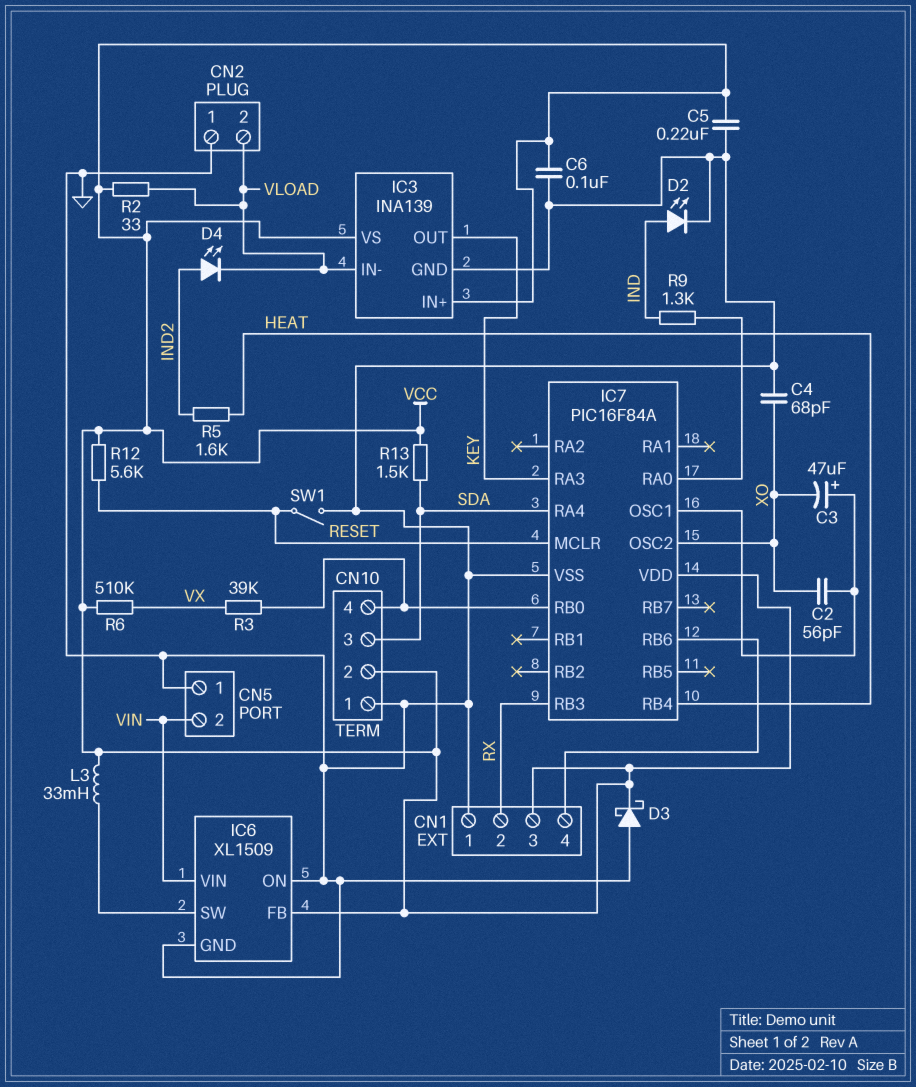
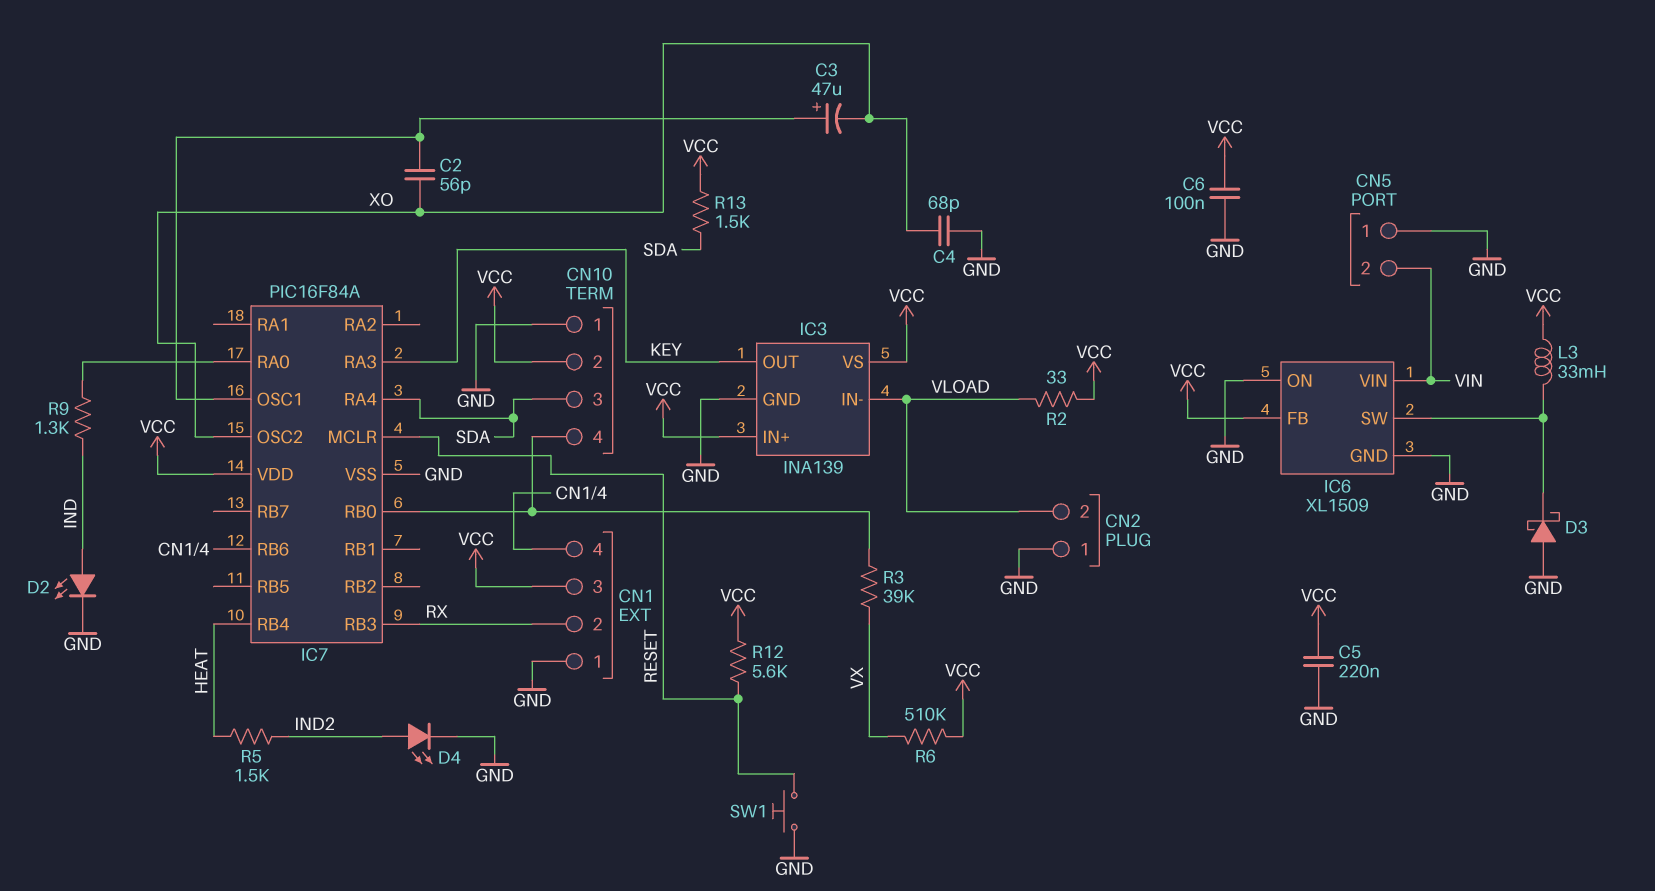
D3: schottky (A GND, K VCC) -> schottky (A GND, K IC6/SW)
D4: LED (A IND2, K VLOAD) -> LED (A IND2, K GND)
R5: 1.6k (HEAT, IND2) -> 1.5k (HEAT, IND2)
SW1: switch (GND, RESET) -> button (GND, RESET)

